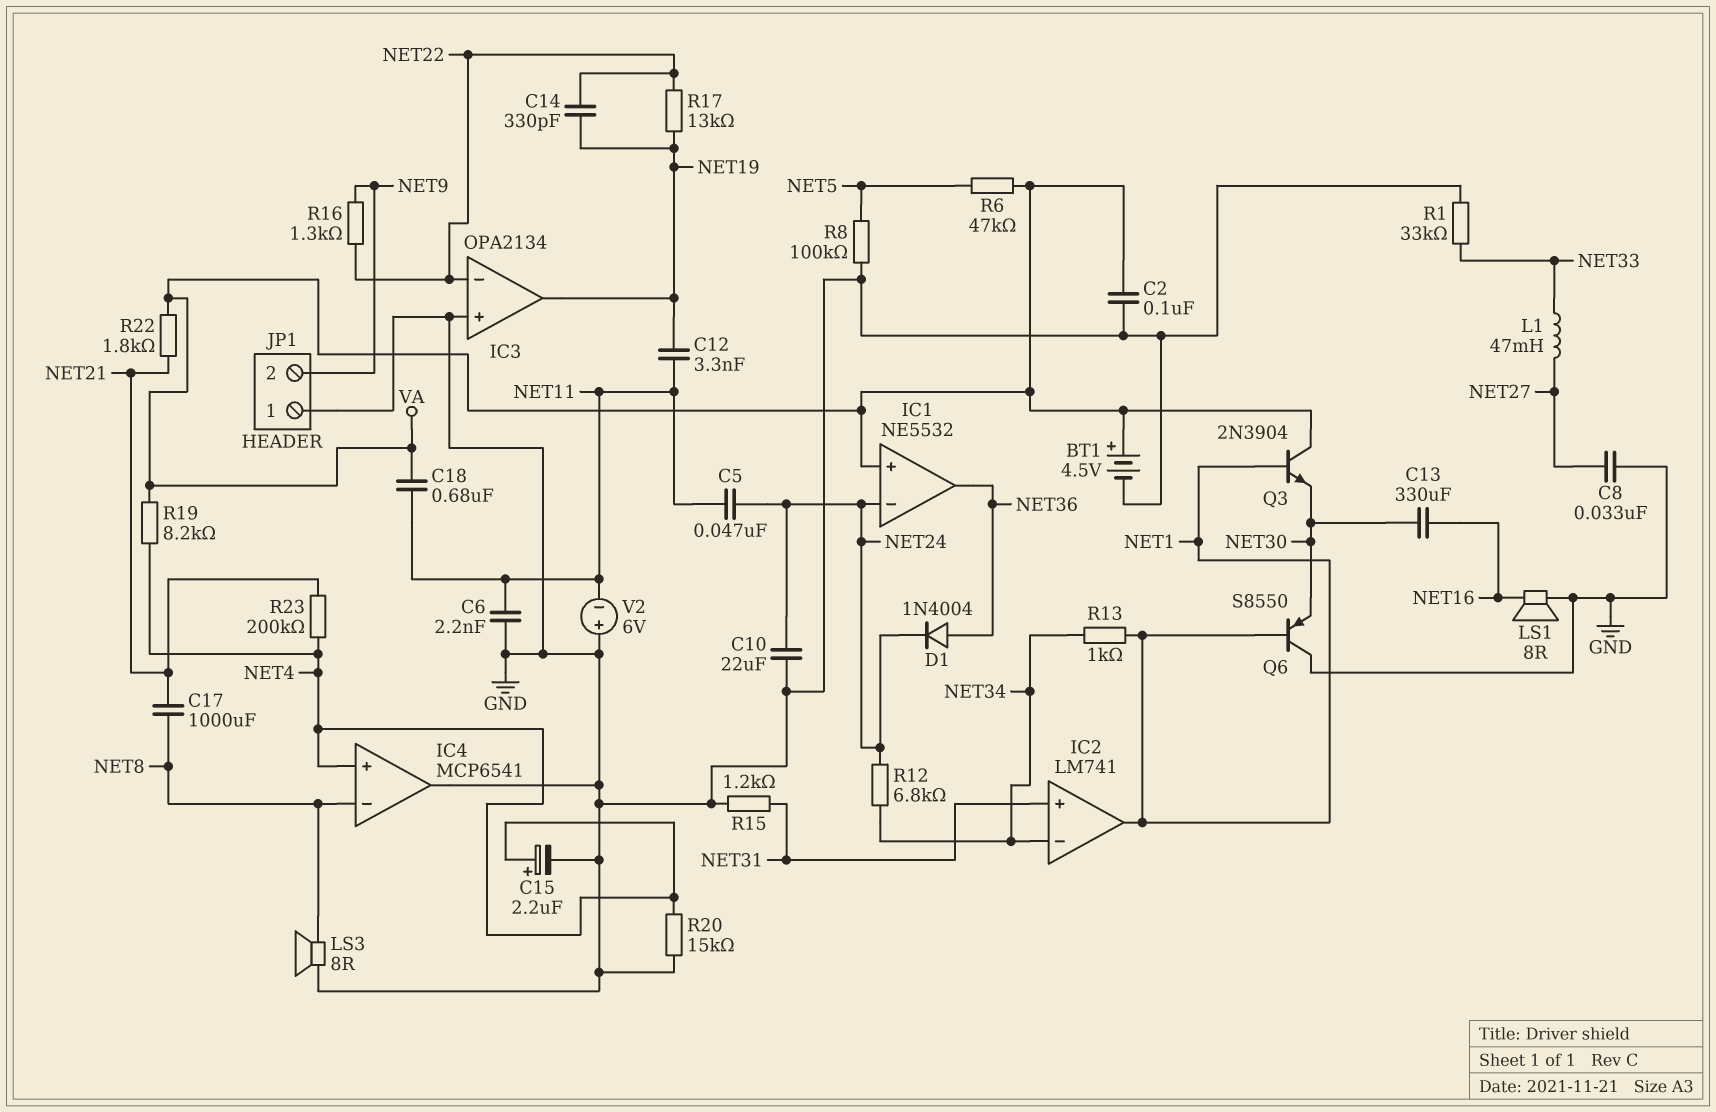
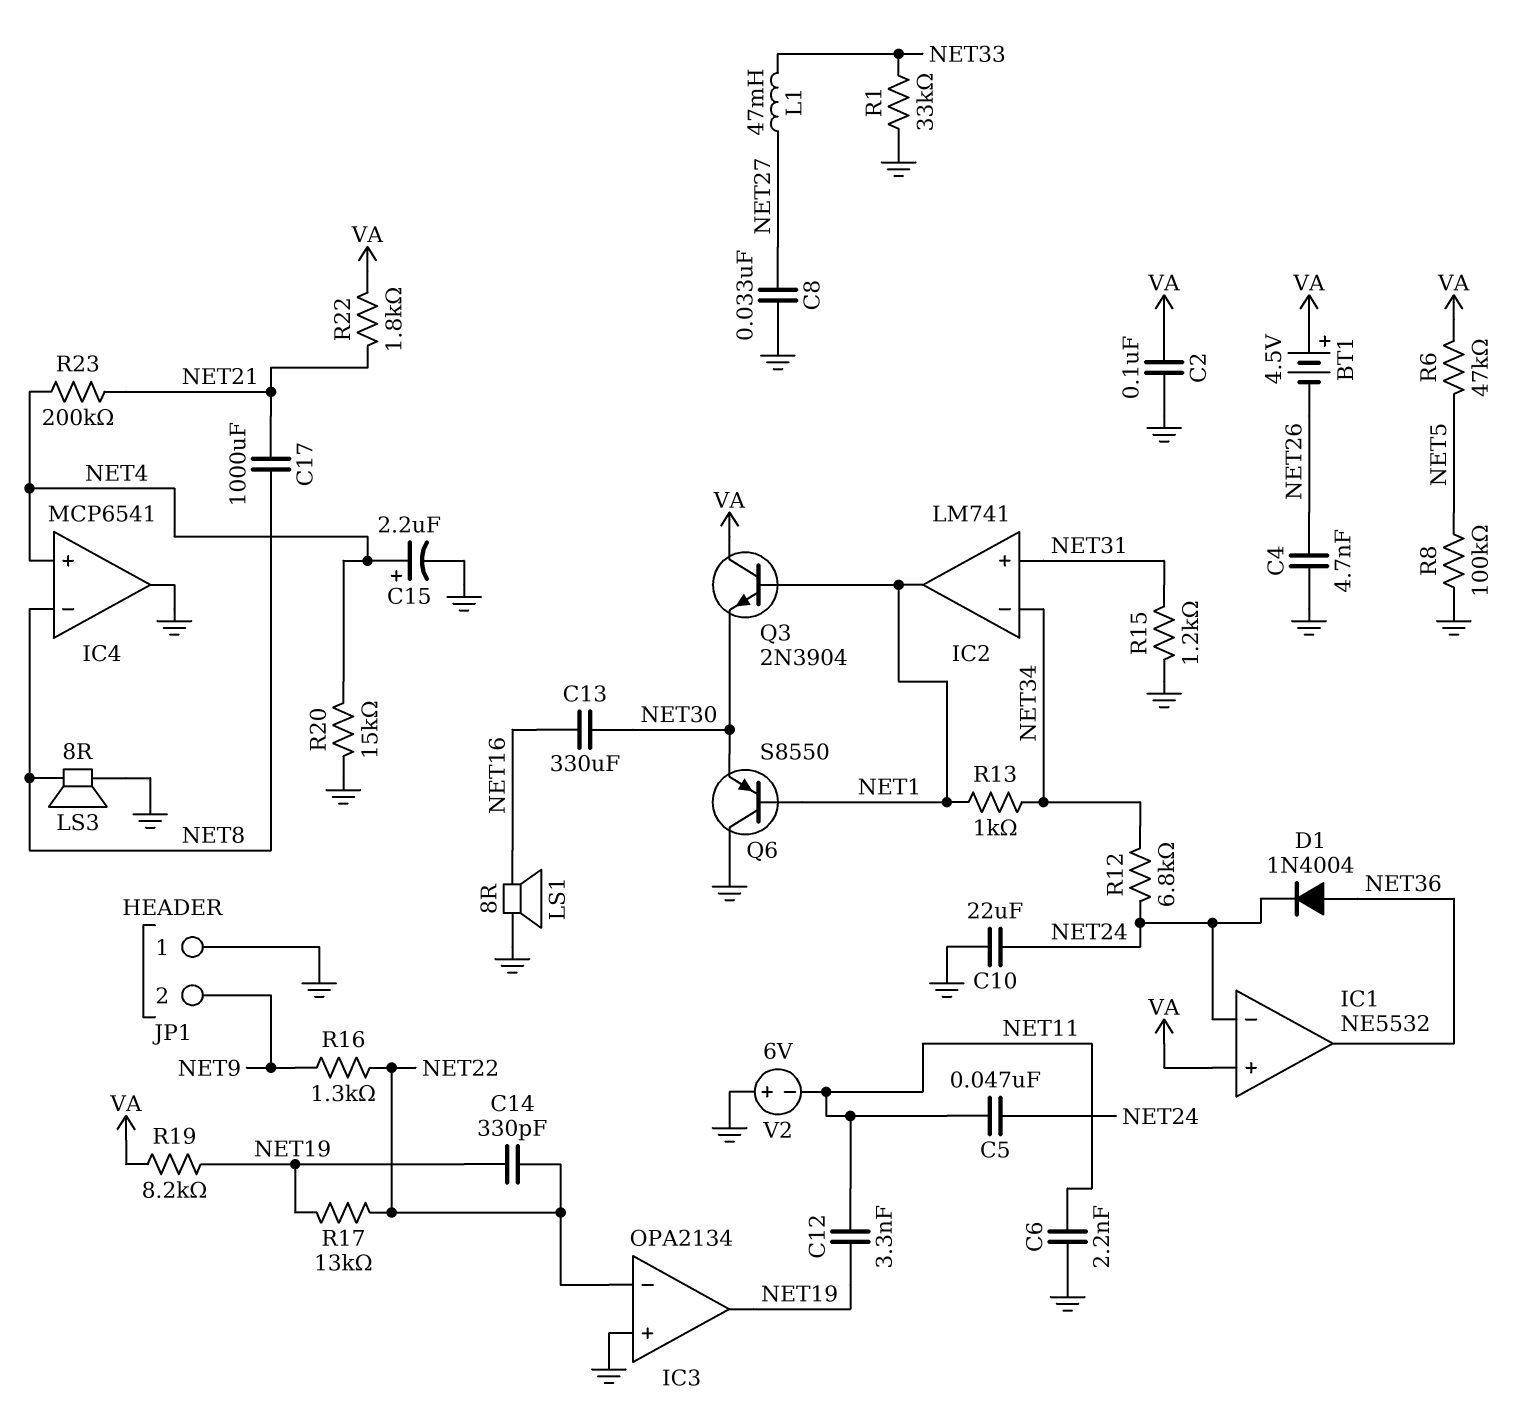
BT1: 4.5V (plus VA, minus GND) -> 4.5V (plus VA, minus NET26)
C4: none -> 4.7nF (GND, NET26)
C18: 680nF (NET11, VA) -> none
R19: 8.2k (NET4, VA) -> 8.2k (NET19, VA)

